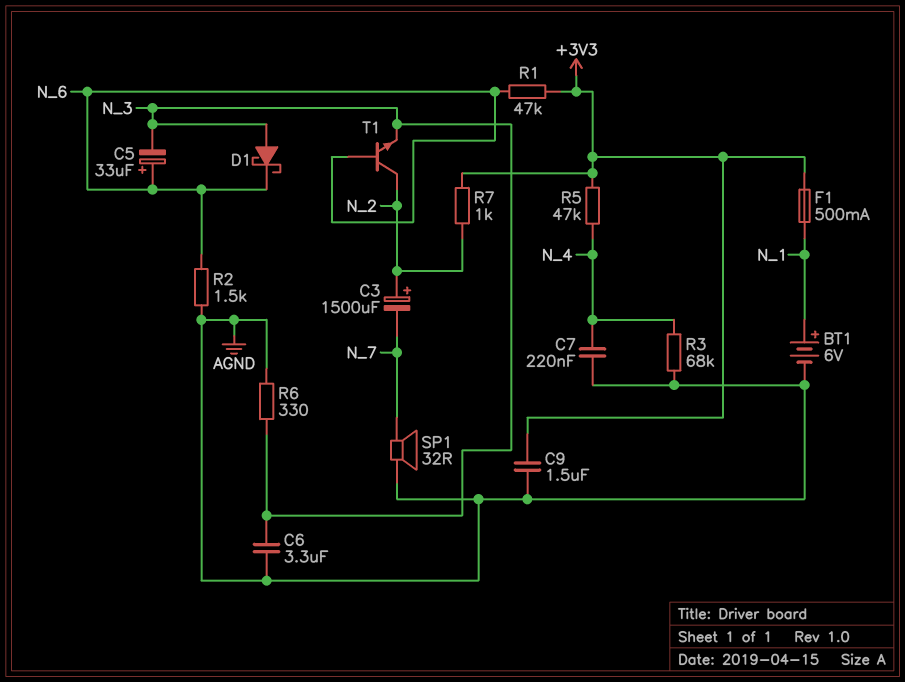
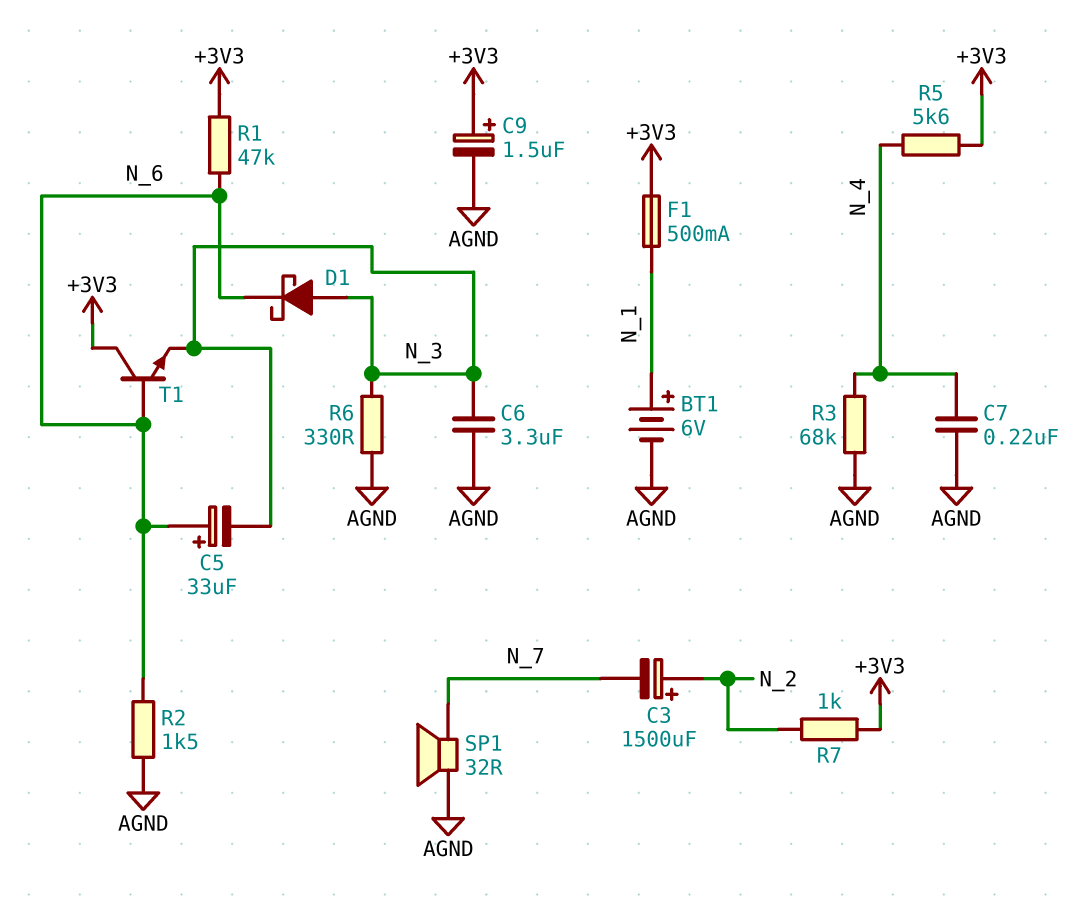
C9: 1.5uF (+3V3, AGND) -> 1.5uF (plus +3V3, minus AGND)
R5: 47k (+3V3, N_4) -> 5.6k (+3V3, N_4)
T1: NPN (B N_6, C N_2, E N_3) -> NPN (B N_6, C +3V3, E N_3)

